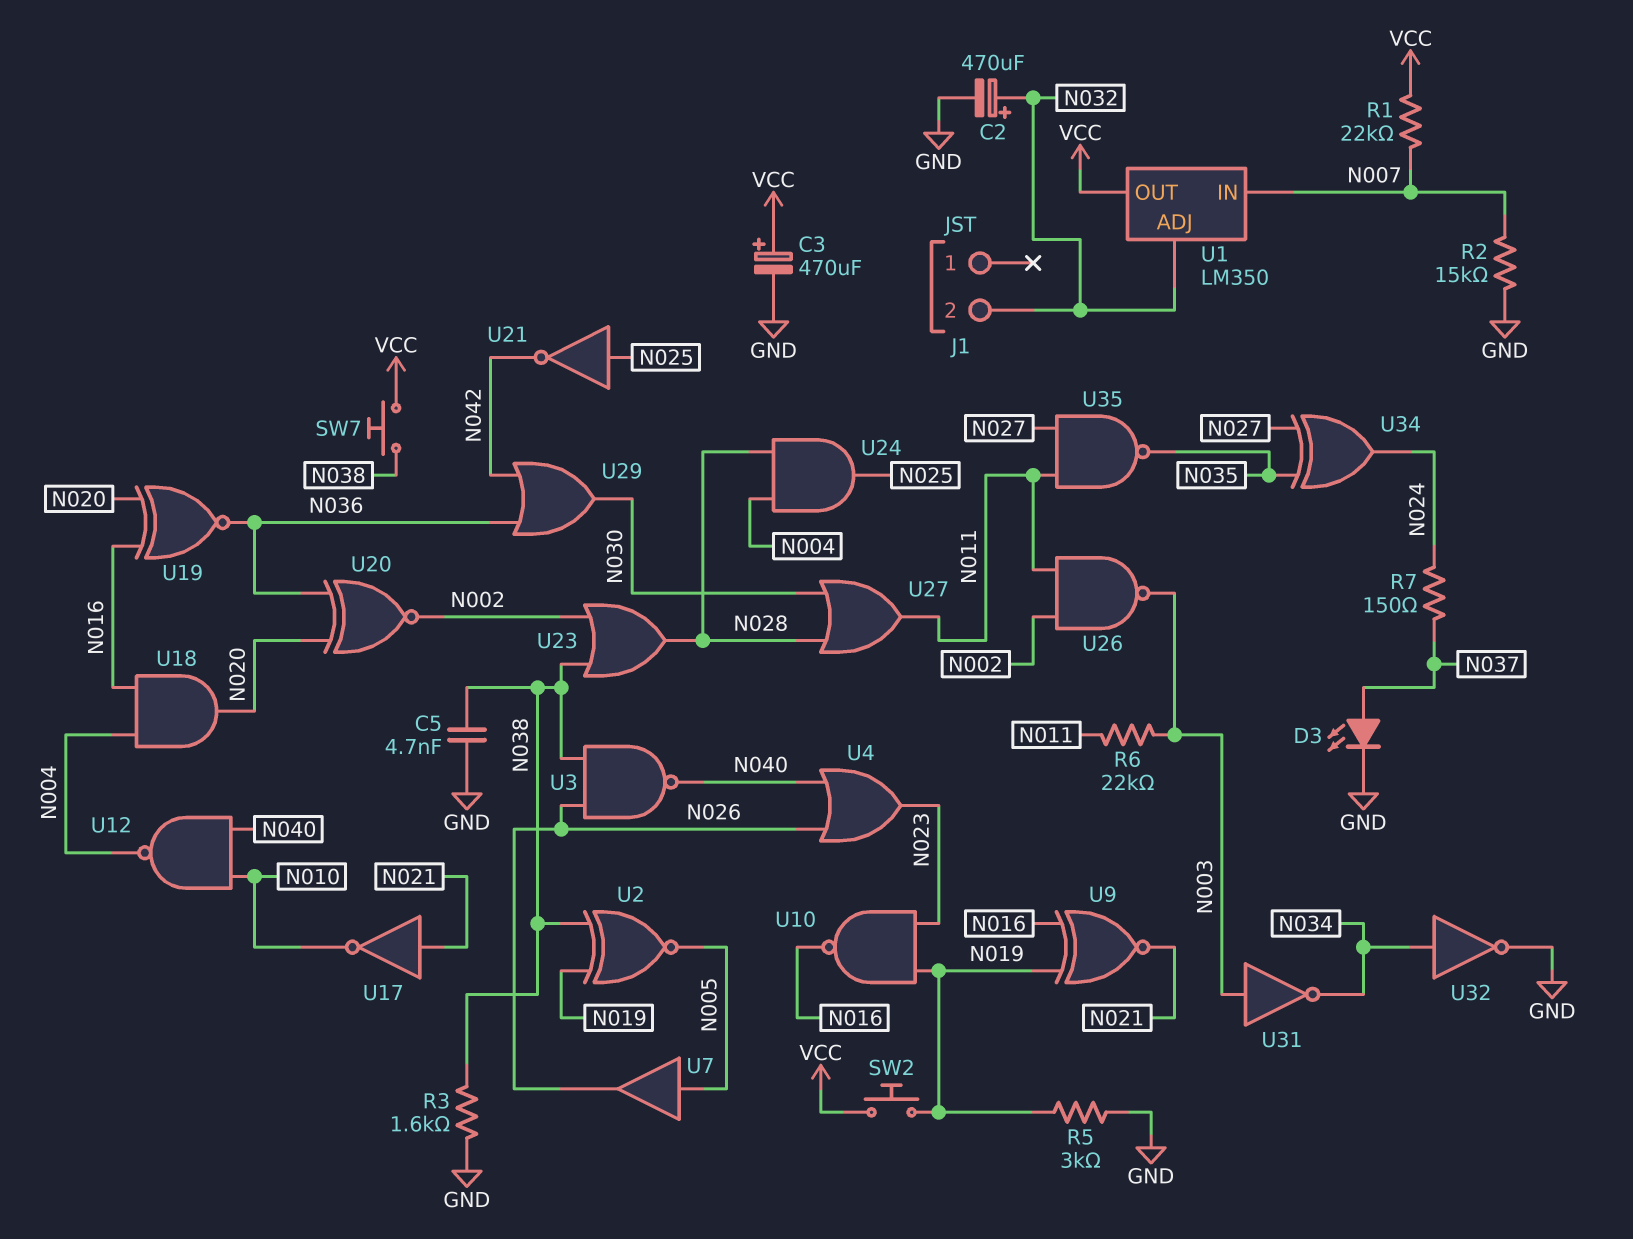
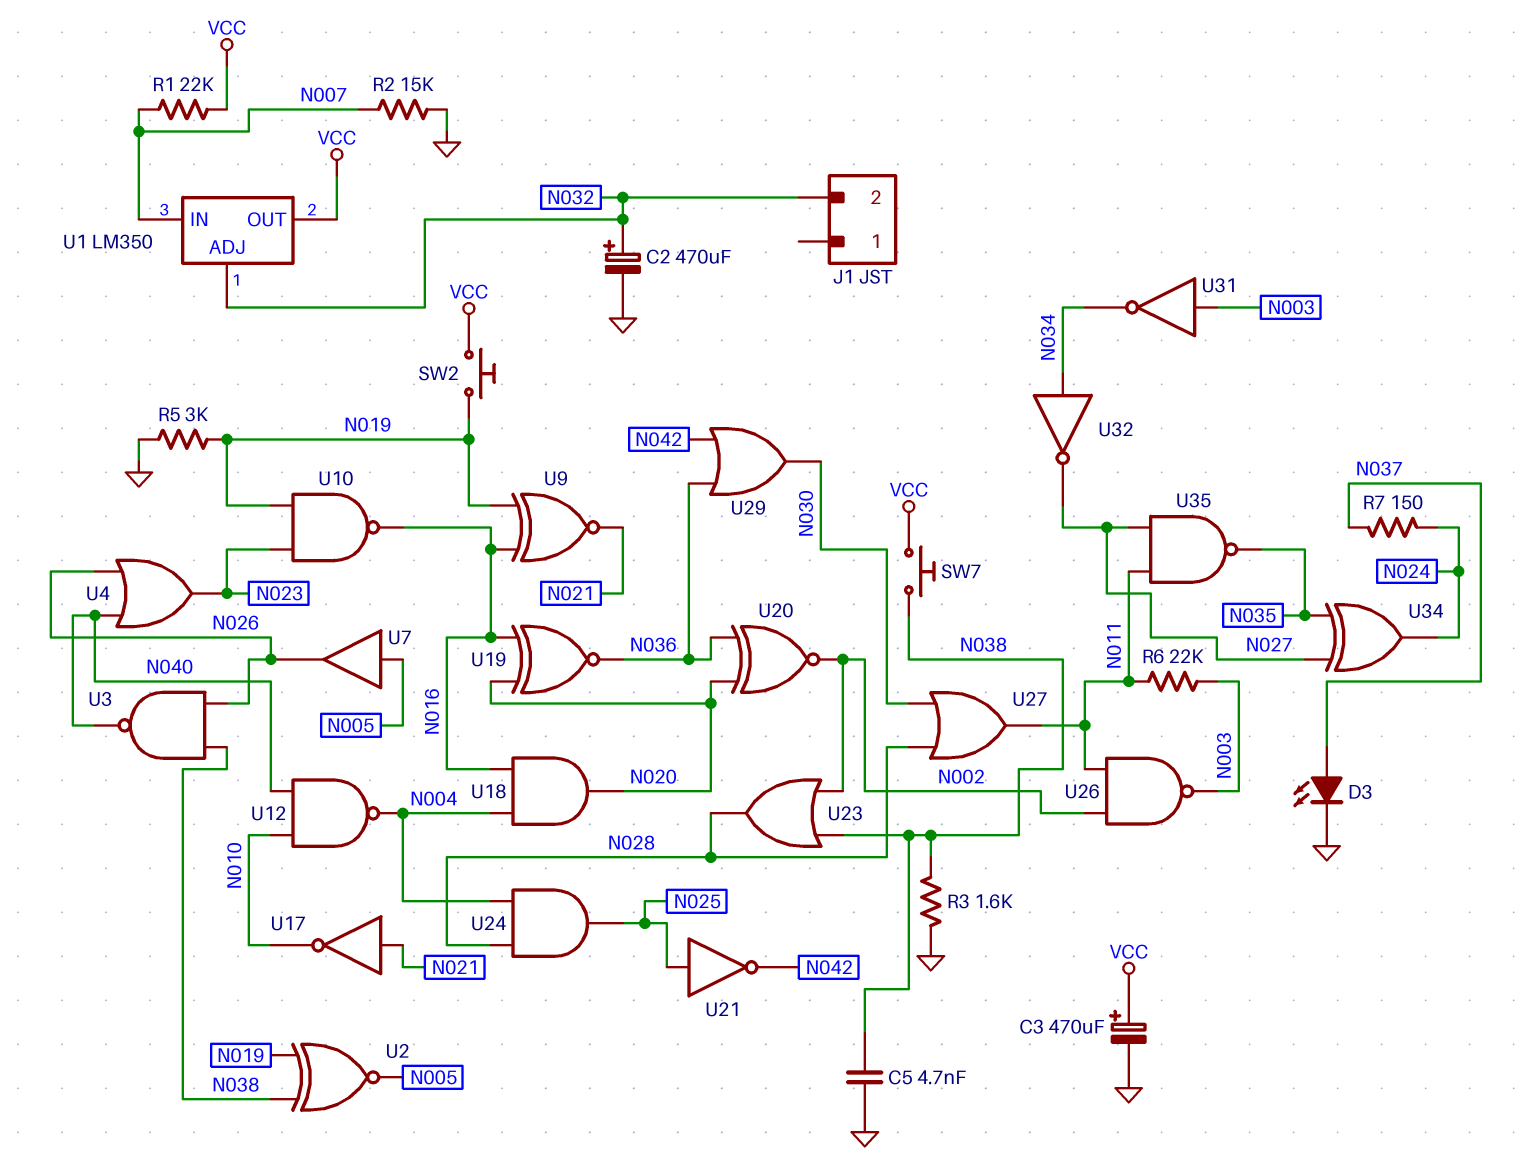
U32: NOT (in N034, out GND) -> NOT (in N034, out N027)

